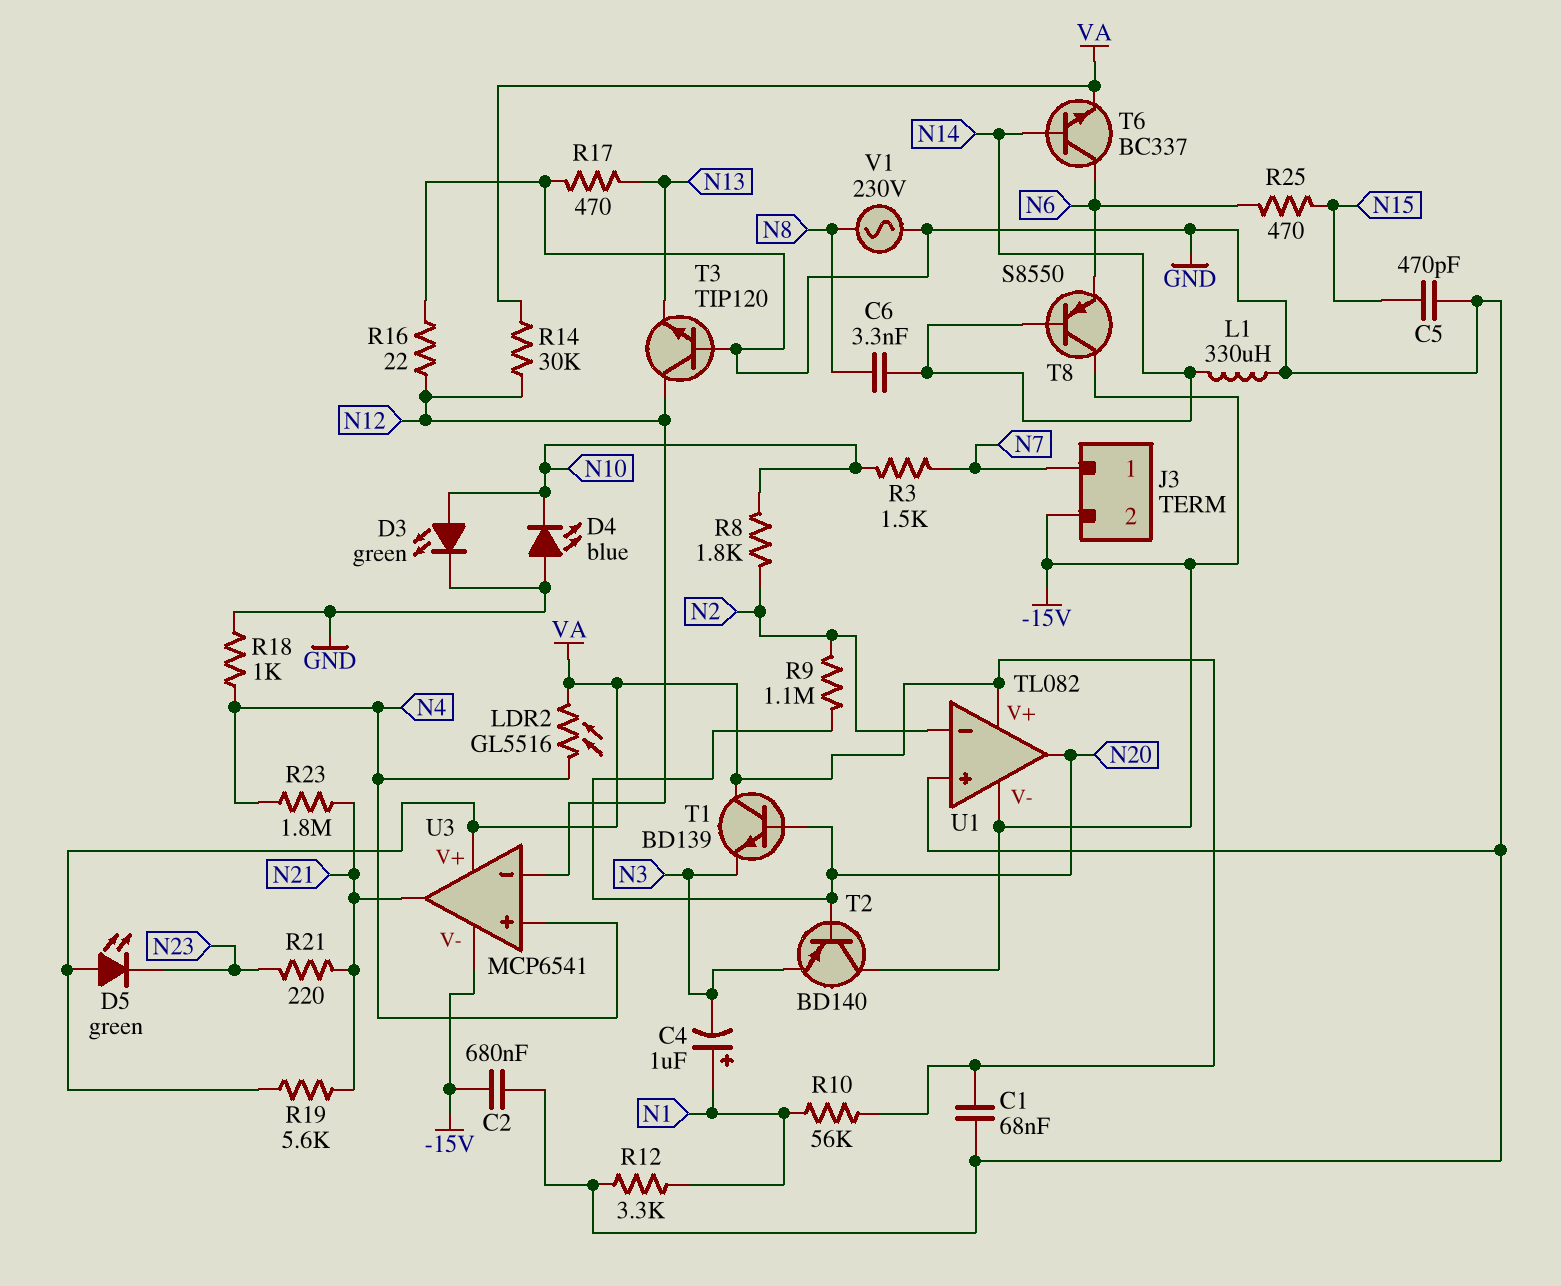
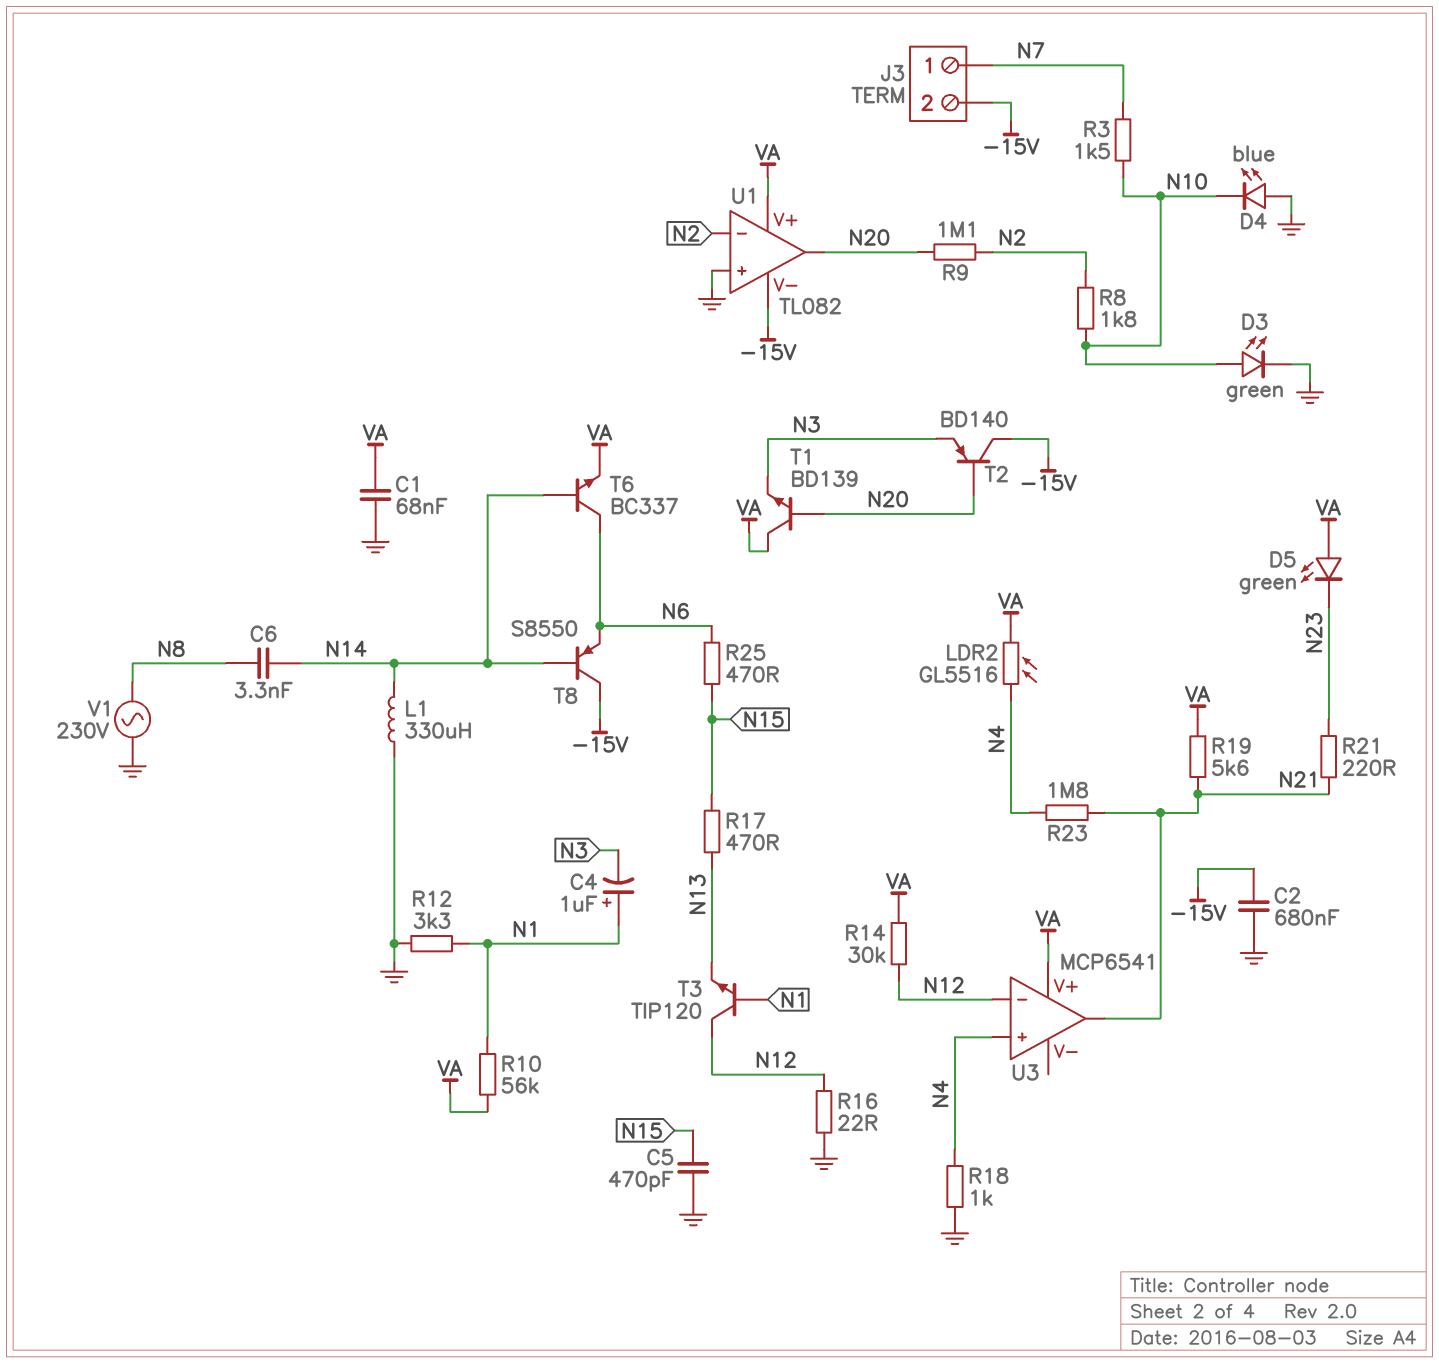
R17: 470 (GND, N13) -> 470 (N13, N15)
T3: NPN TIP120 (B GND, C N12, E N13) -> NPN TIP120 (B N1, C N12, E N13)
U3 pin V-: -15V -> none

